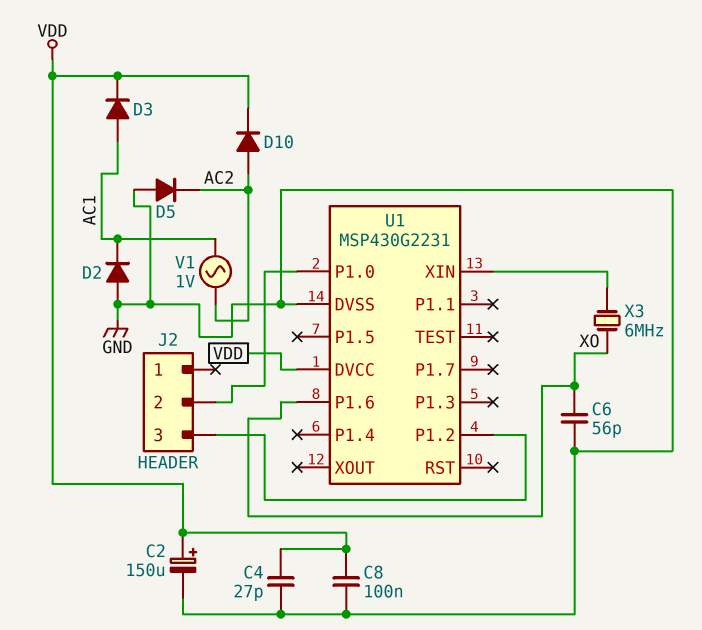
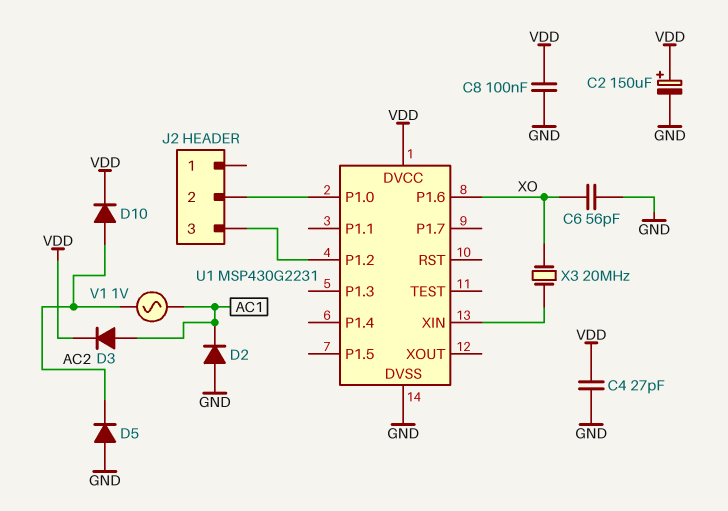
X3: 6MHz (U1/XIN, XO) -> 20MHz (U1/XIN, XO)

